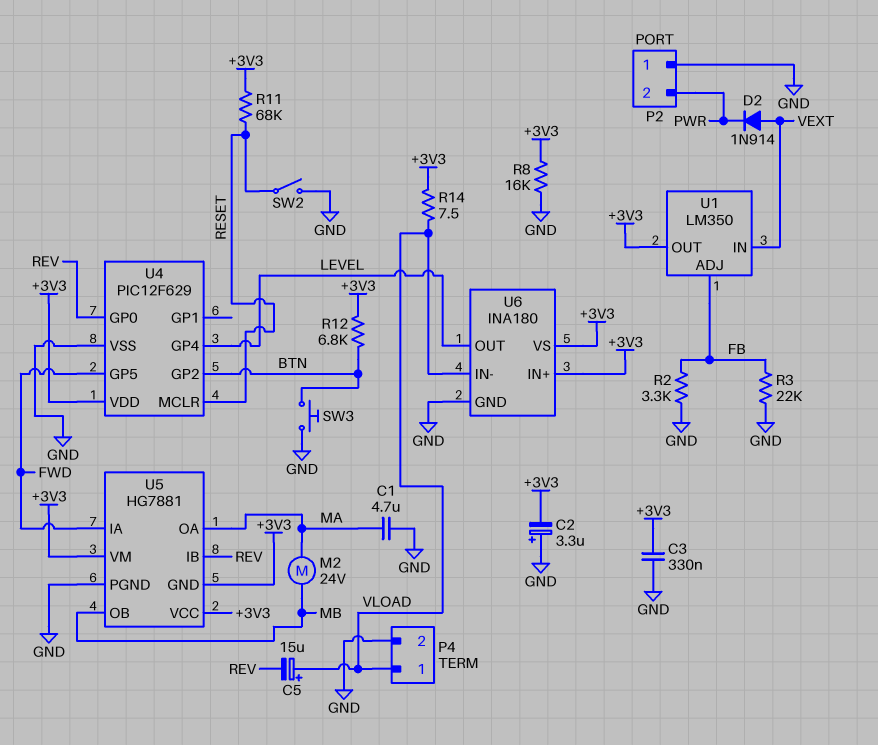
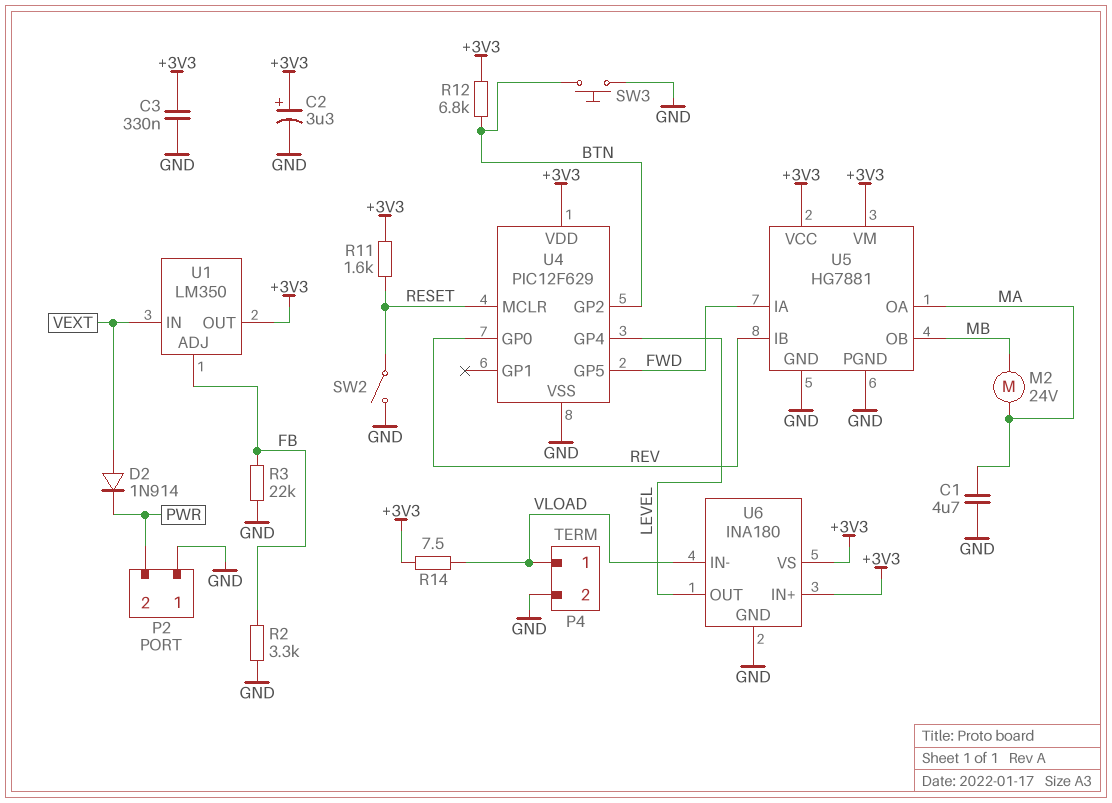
C2: 3.3uF (plus GND, minus +3V3) -> 3.3uF (plus +3V3, minus GND)
C5: 15uF (plus VLOAD, minus REV) -> none
R8: 16k (+3V3, GND) -> none
R11: 68k (+3V3, RESET) -> 1.6k (+3V3, RESET)
U5 pin GND: +3V3 -> GND

